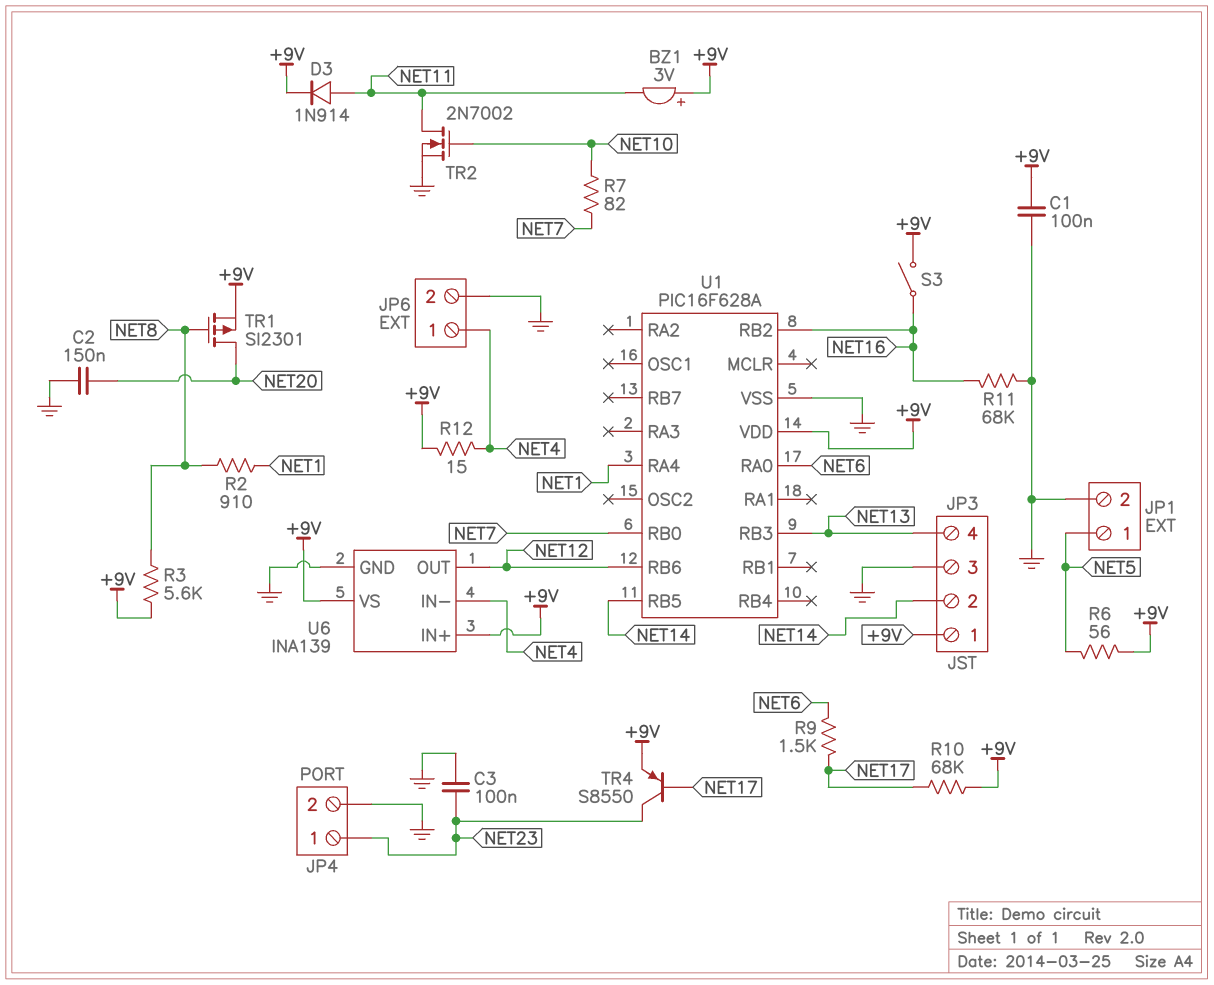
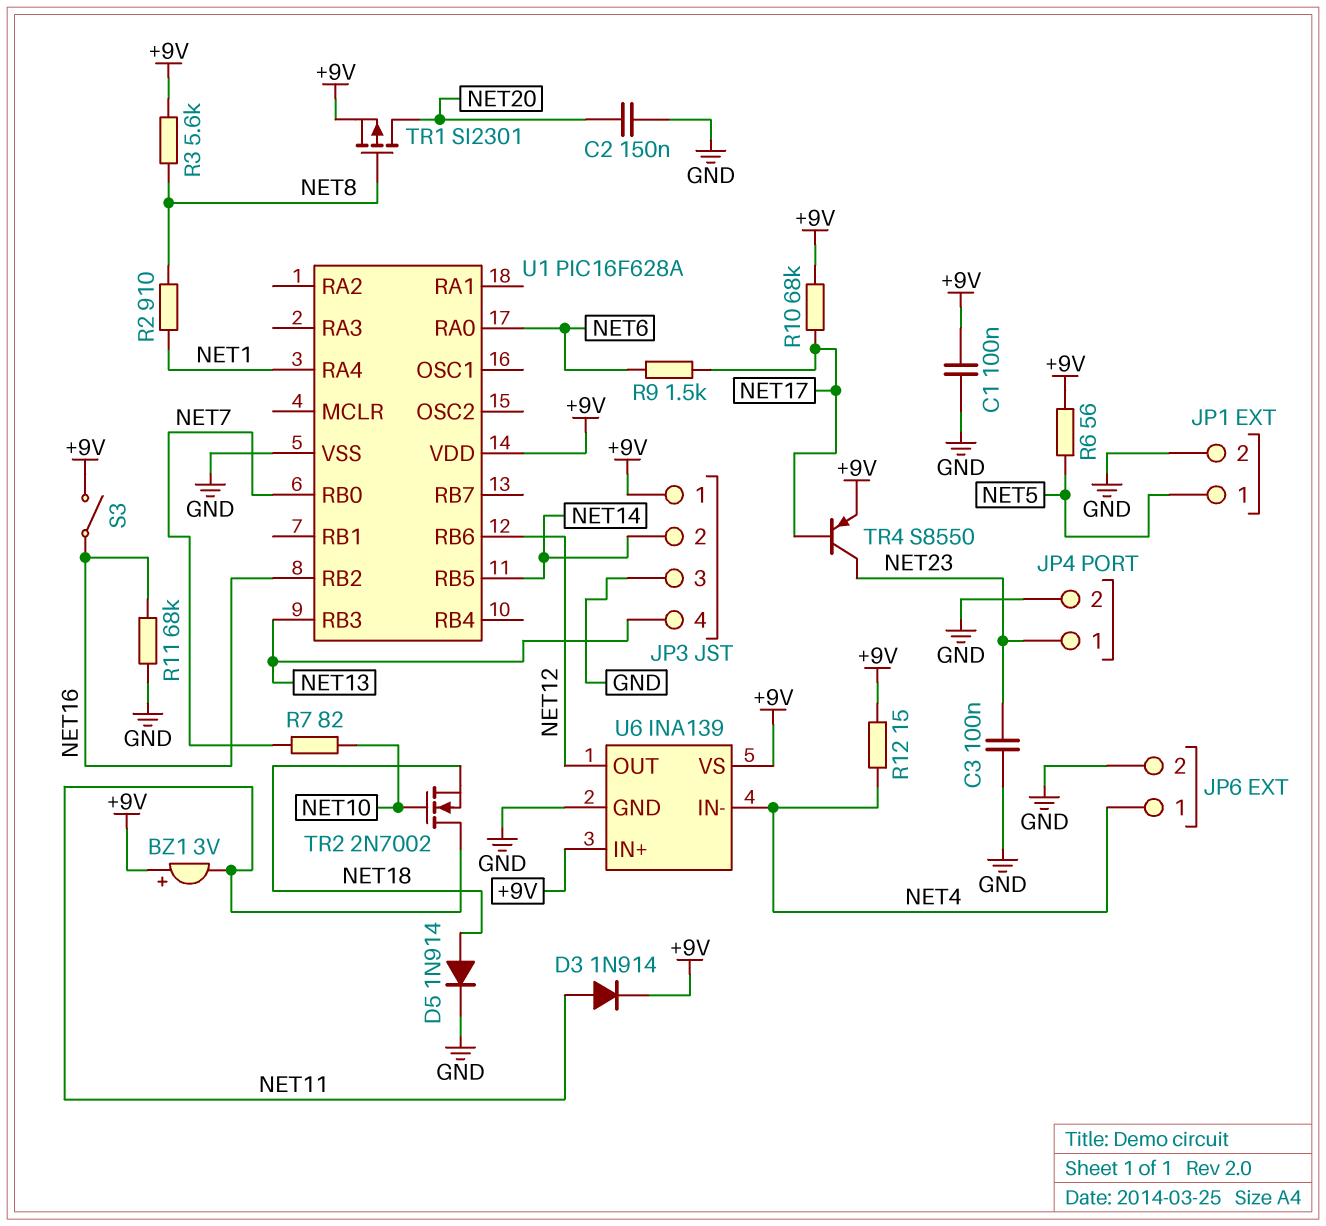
D5: none -> diode 1N914 (A NET18, K GND)
TR2: NMOS 2N7002 (G NET10, D NET11, S GND) -> NMOS 2N7002 (G NET10, D NET11, S NET18)

